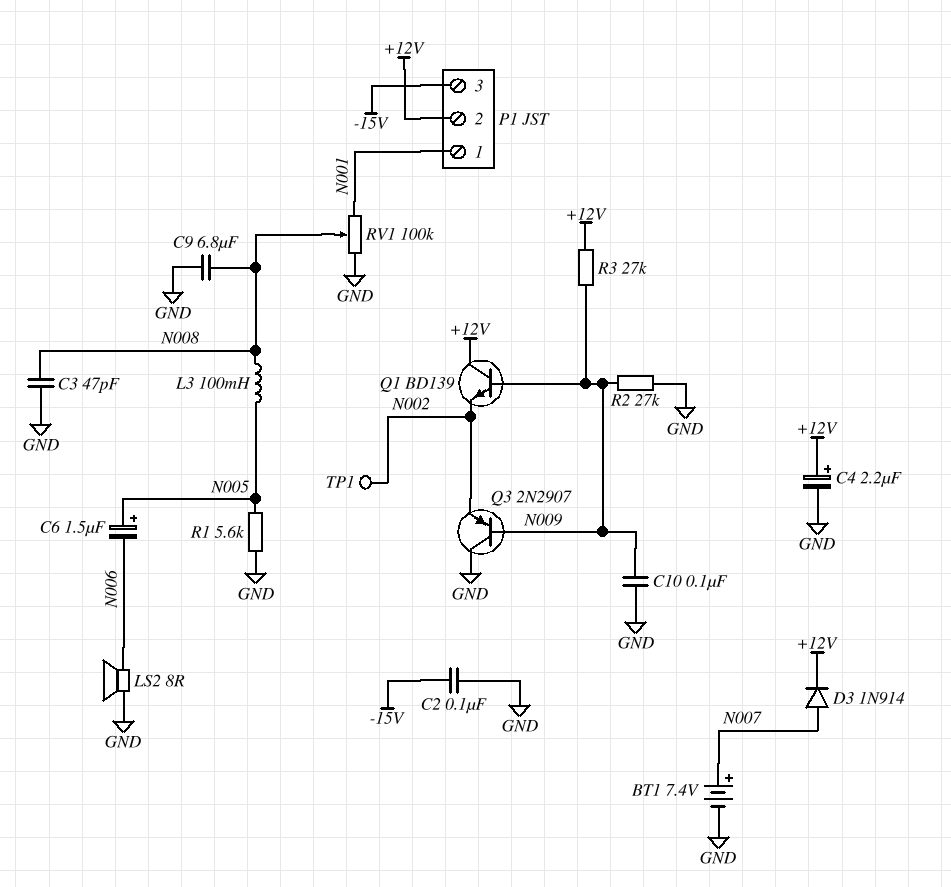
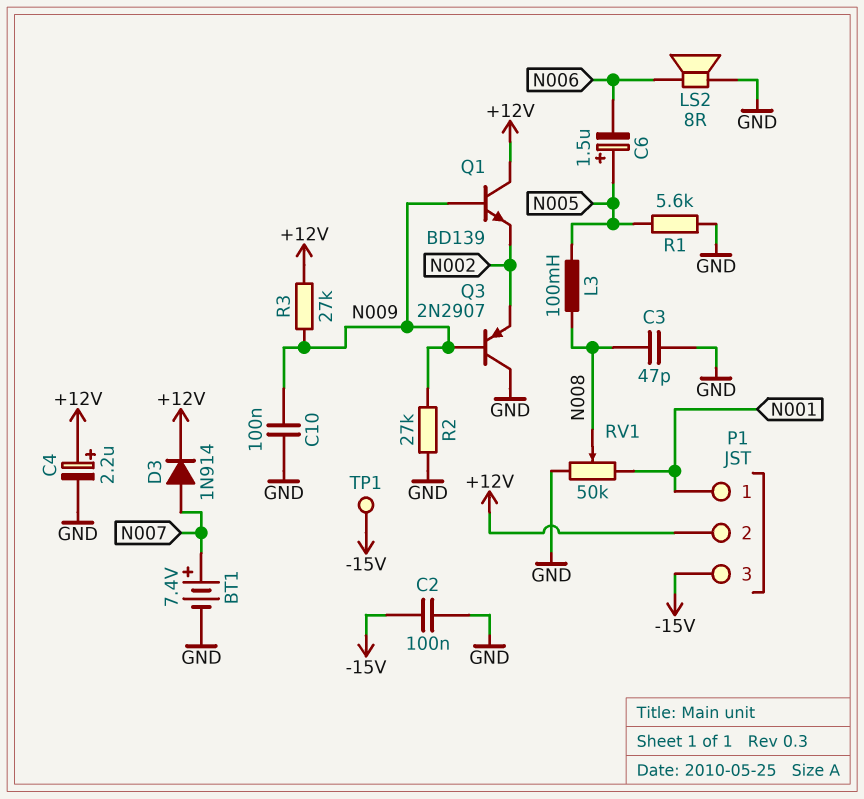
C9: 6.8uF (GND, N008) -> none
RV1: 100k (GND, N001, wiper N008) -> 50k (GND, N001, wiper N008)
TP1: test point (N002) -> test point (-15V)

